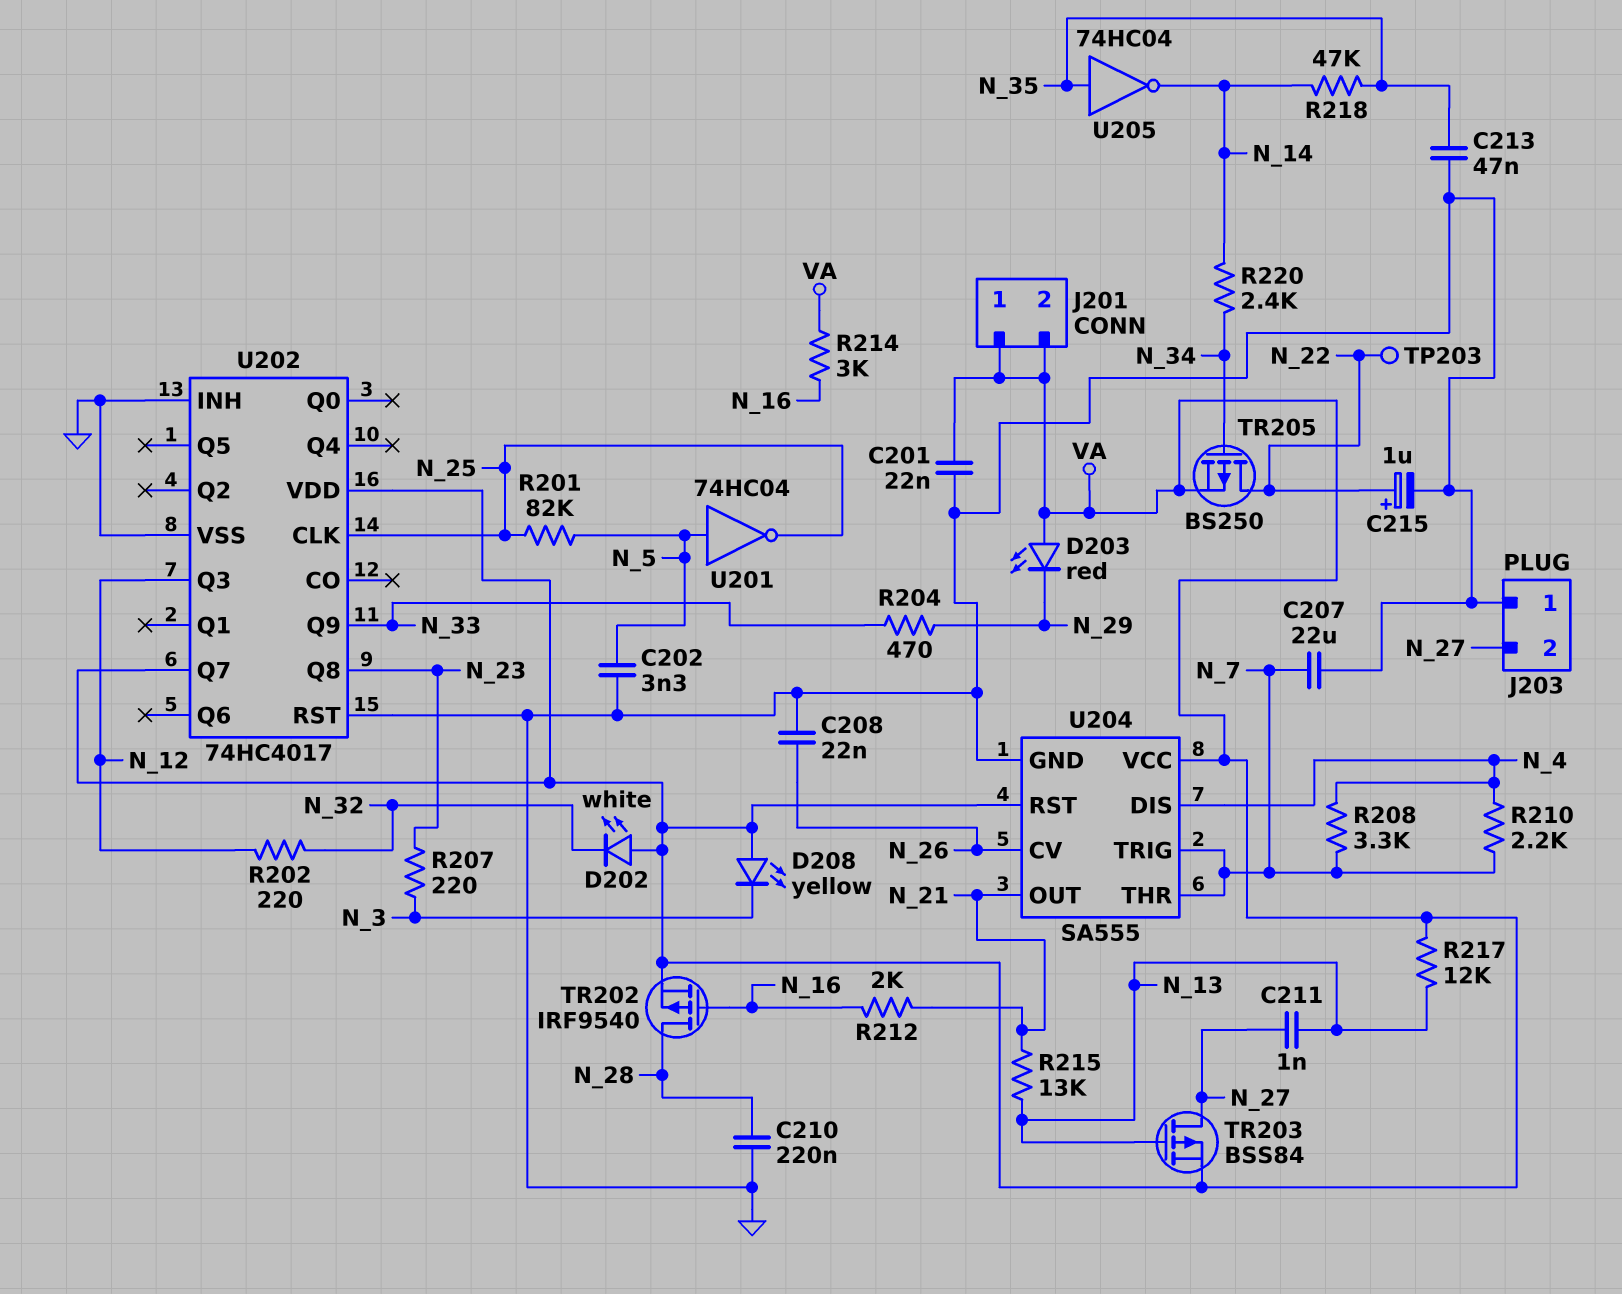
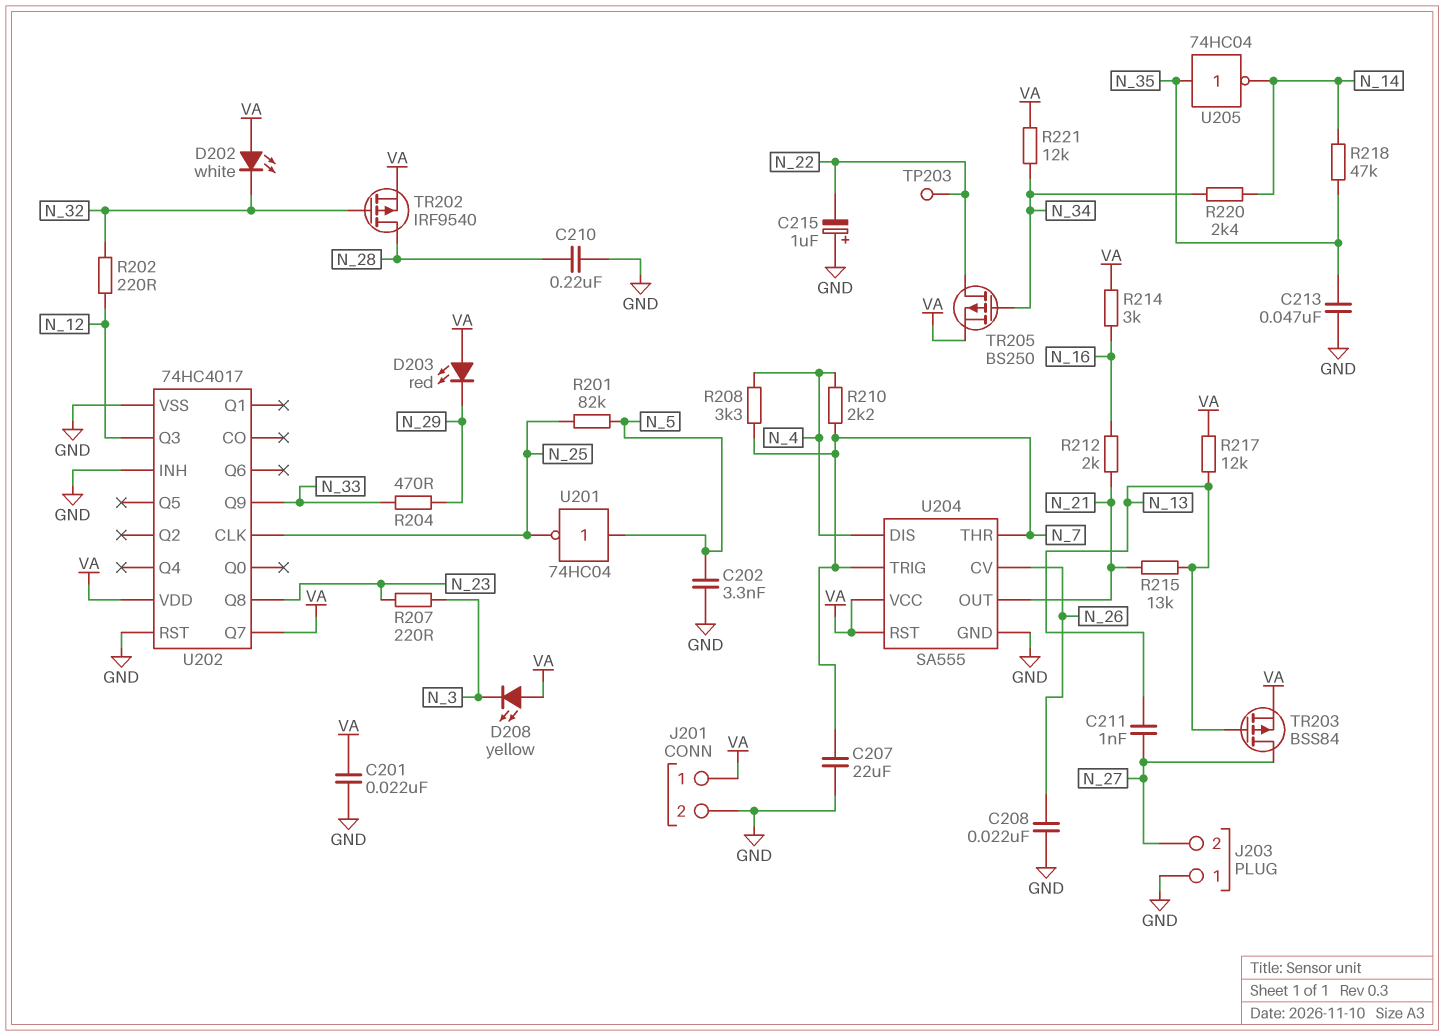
C215: 1uF (plus N_22, minus GND) -> 1uF (plus GND, minus N_22)
J201 pin 2: VA -> GND
R221: none -> 12k (N_34, VA)
TR202: PMOS IRF9540 (G N_16, D N_28, S VA) -> PMOS IRF9540 (G N_32, D N_28, S VA)

